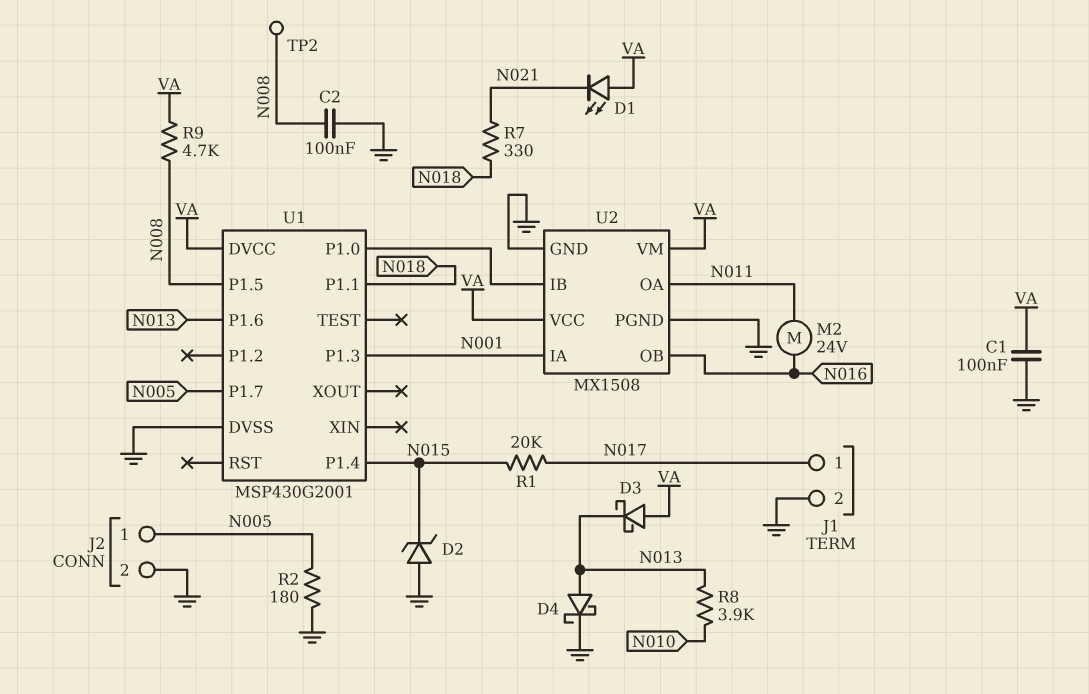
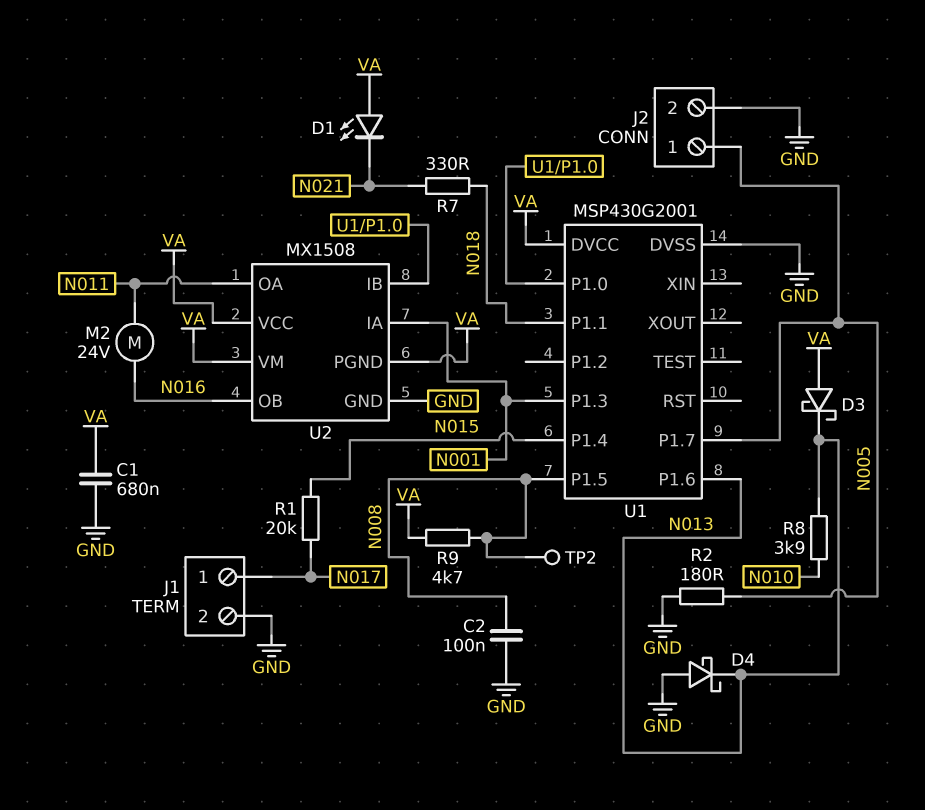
C1: 100nF (GND, VA) -> 680nF (GND, VA)
D2: zener (A GND, K N015) -> none
D4: schottky (A N013, K GND) -> schottky (A GND, K N013)
U2 pin PGND: GND -> VA

